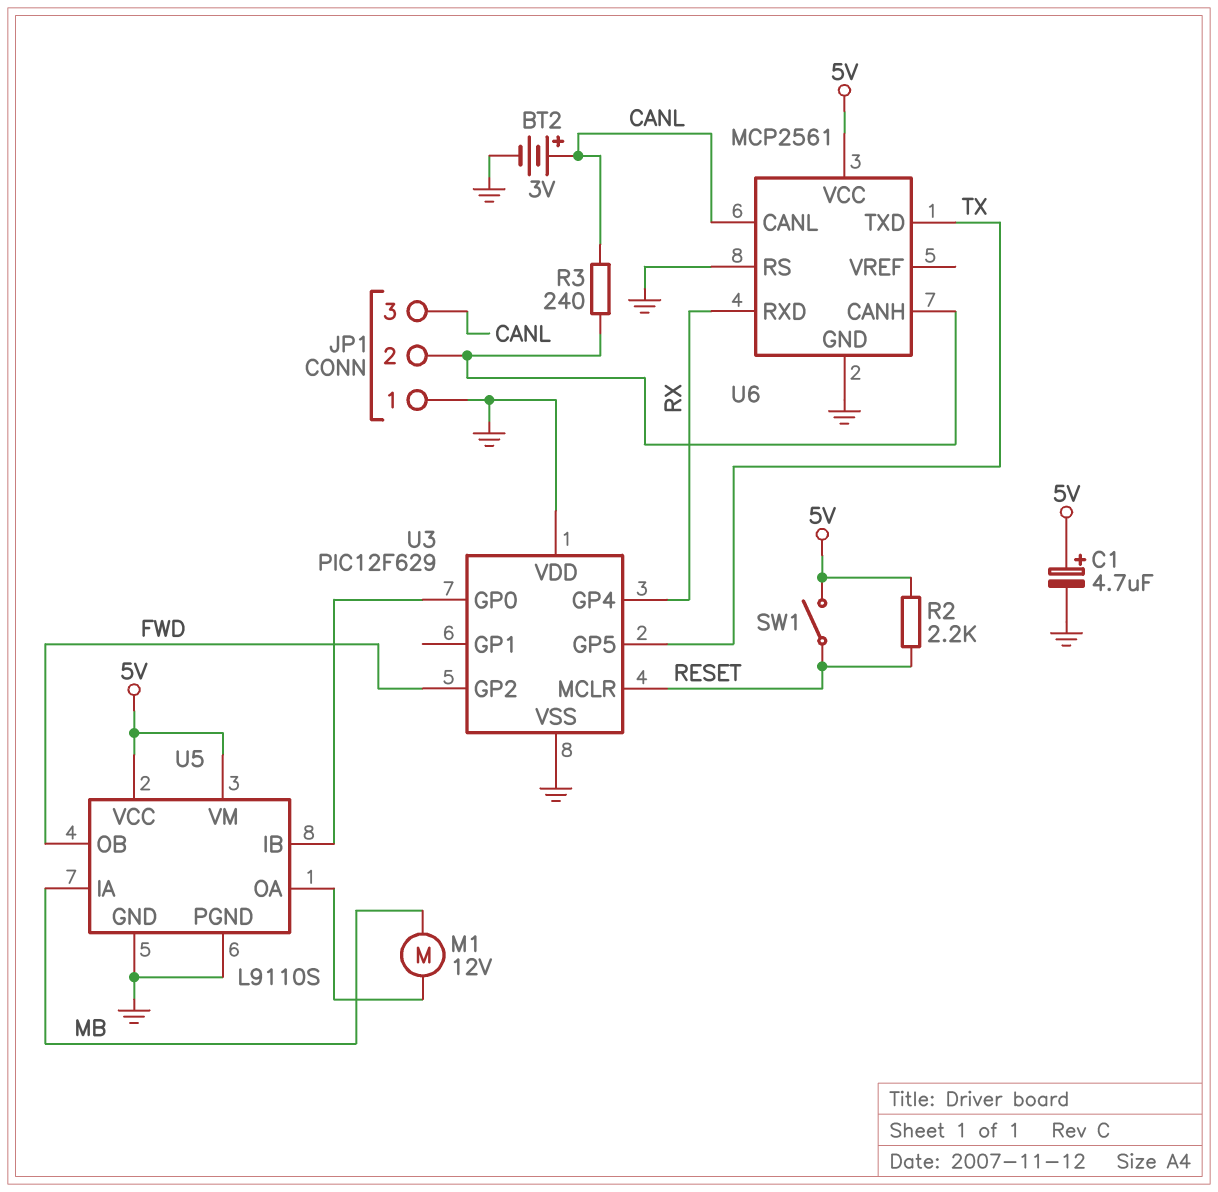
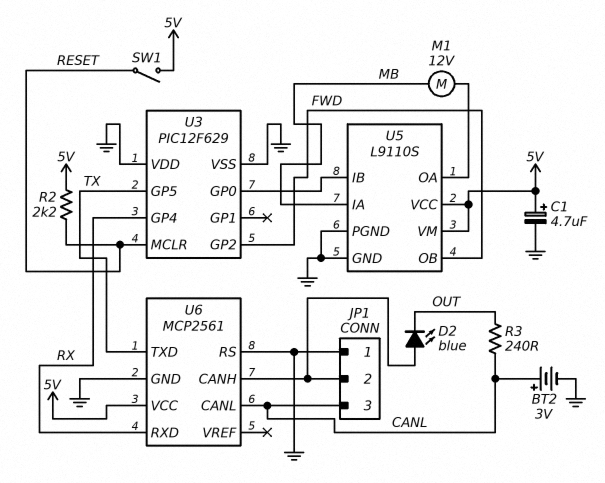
D2: none -> LED blue (A JP1/2, K OUT)
R3: 240 (CANL, JP1/2) -> 240 (CANL, OUT)

